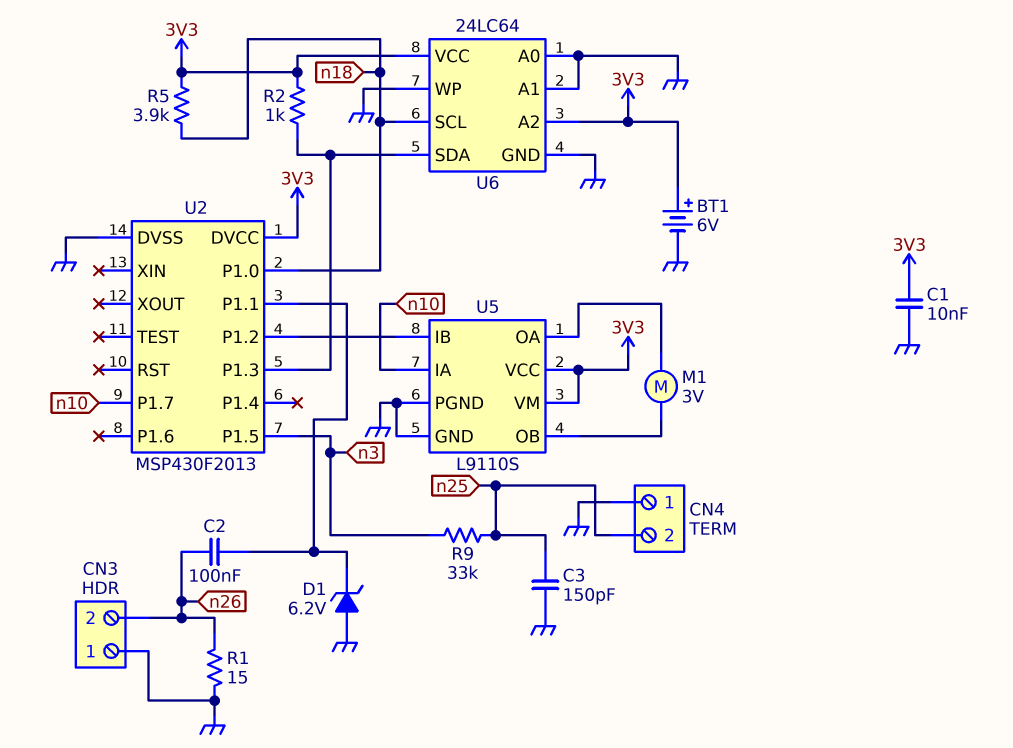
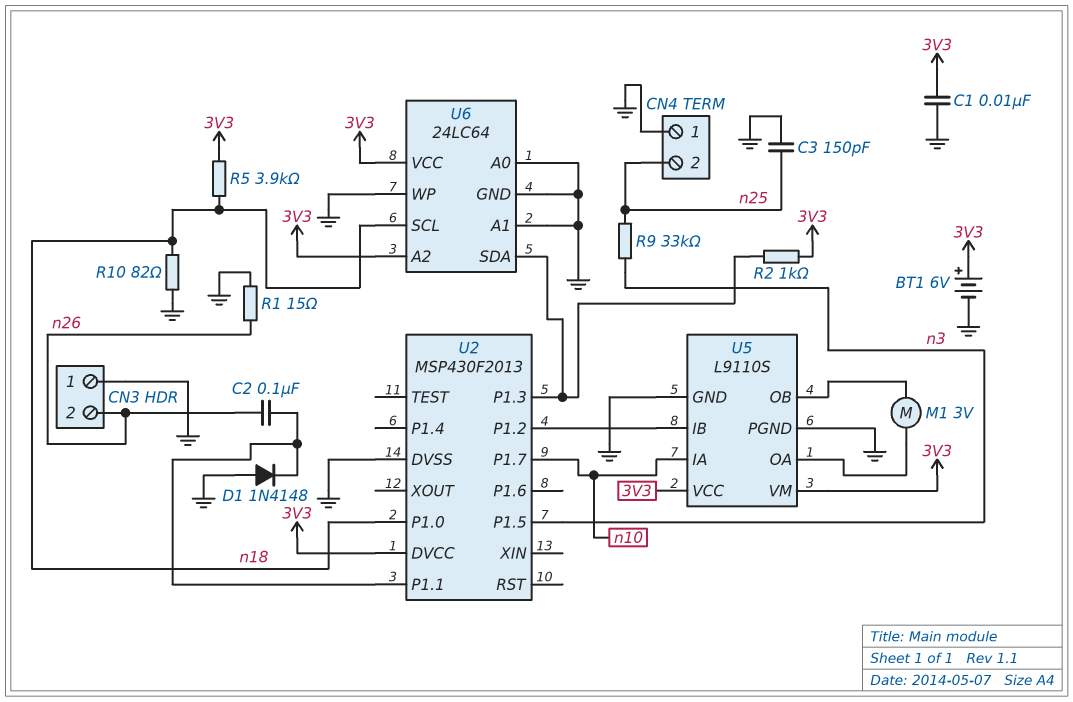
D1: zener 6.2V (A GND, K U2/P1.1) -> diode 1N4148 (A GND, K U2/P1.1)
R10: none -> 82 (GND, n18)

